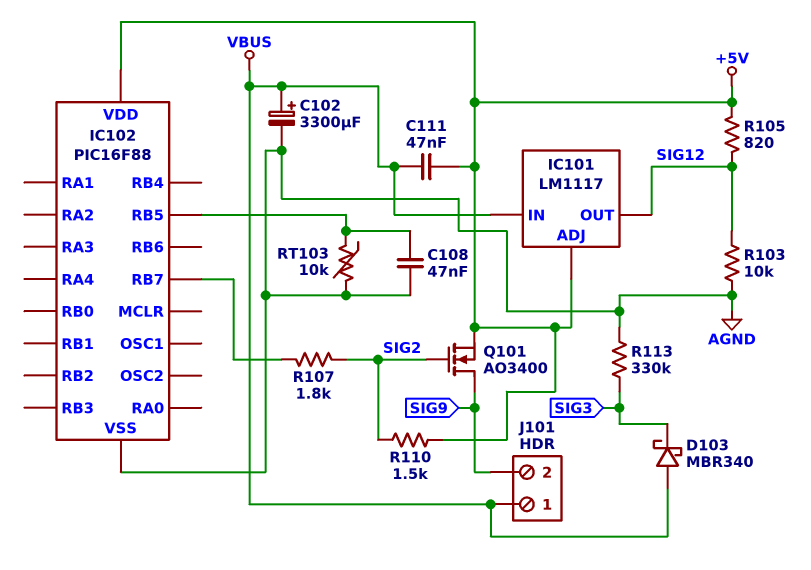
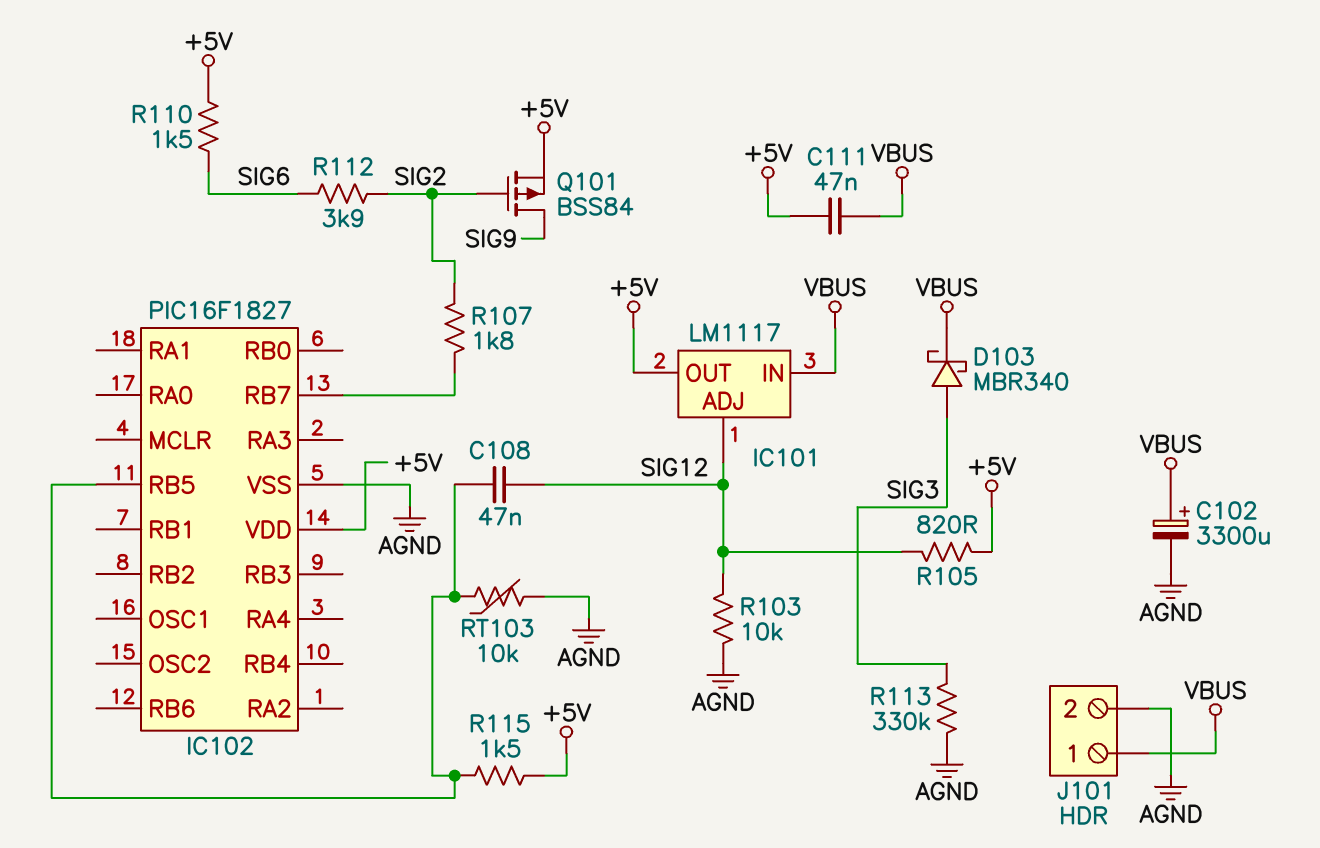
C108: 47nF (AGND, IC102/RB5) -> 47nF (IC102/RB5, SIG12)
D103: schottky MBR340 (A VBUS, K SIG3) -> schottky MBR340 (A SIG3, K VBUS)
IC101 pin ADJ: +5V -> SIG12
IC101 pin OUT: SIG12 -> +5V
IC102: PIC16F88 -> PIC16F1827
J101 pin 2: SIG9 -> AGND
Q101: NMOS AO3400 (G SIG2, D SIG9, S +5V) -> PMOS BSS84 (G SIG2, D SIG9, S +5V)
R110: 1.5k (+5V, SIG2) -> 1.5k (+5V, SIG6)
R112: none -> 3.9k (SIG2, SIG6)
R115: none -> 1.5k (+5V, IC102/RB5)

